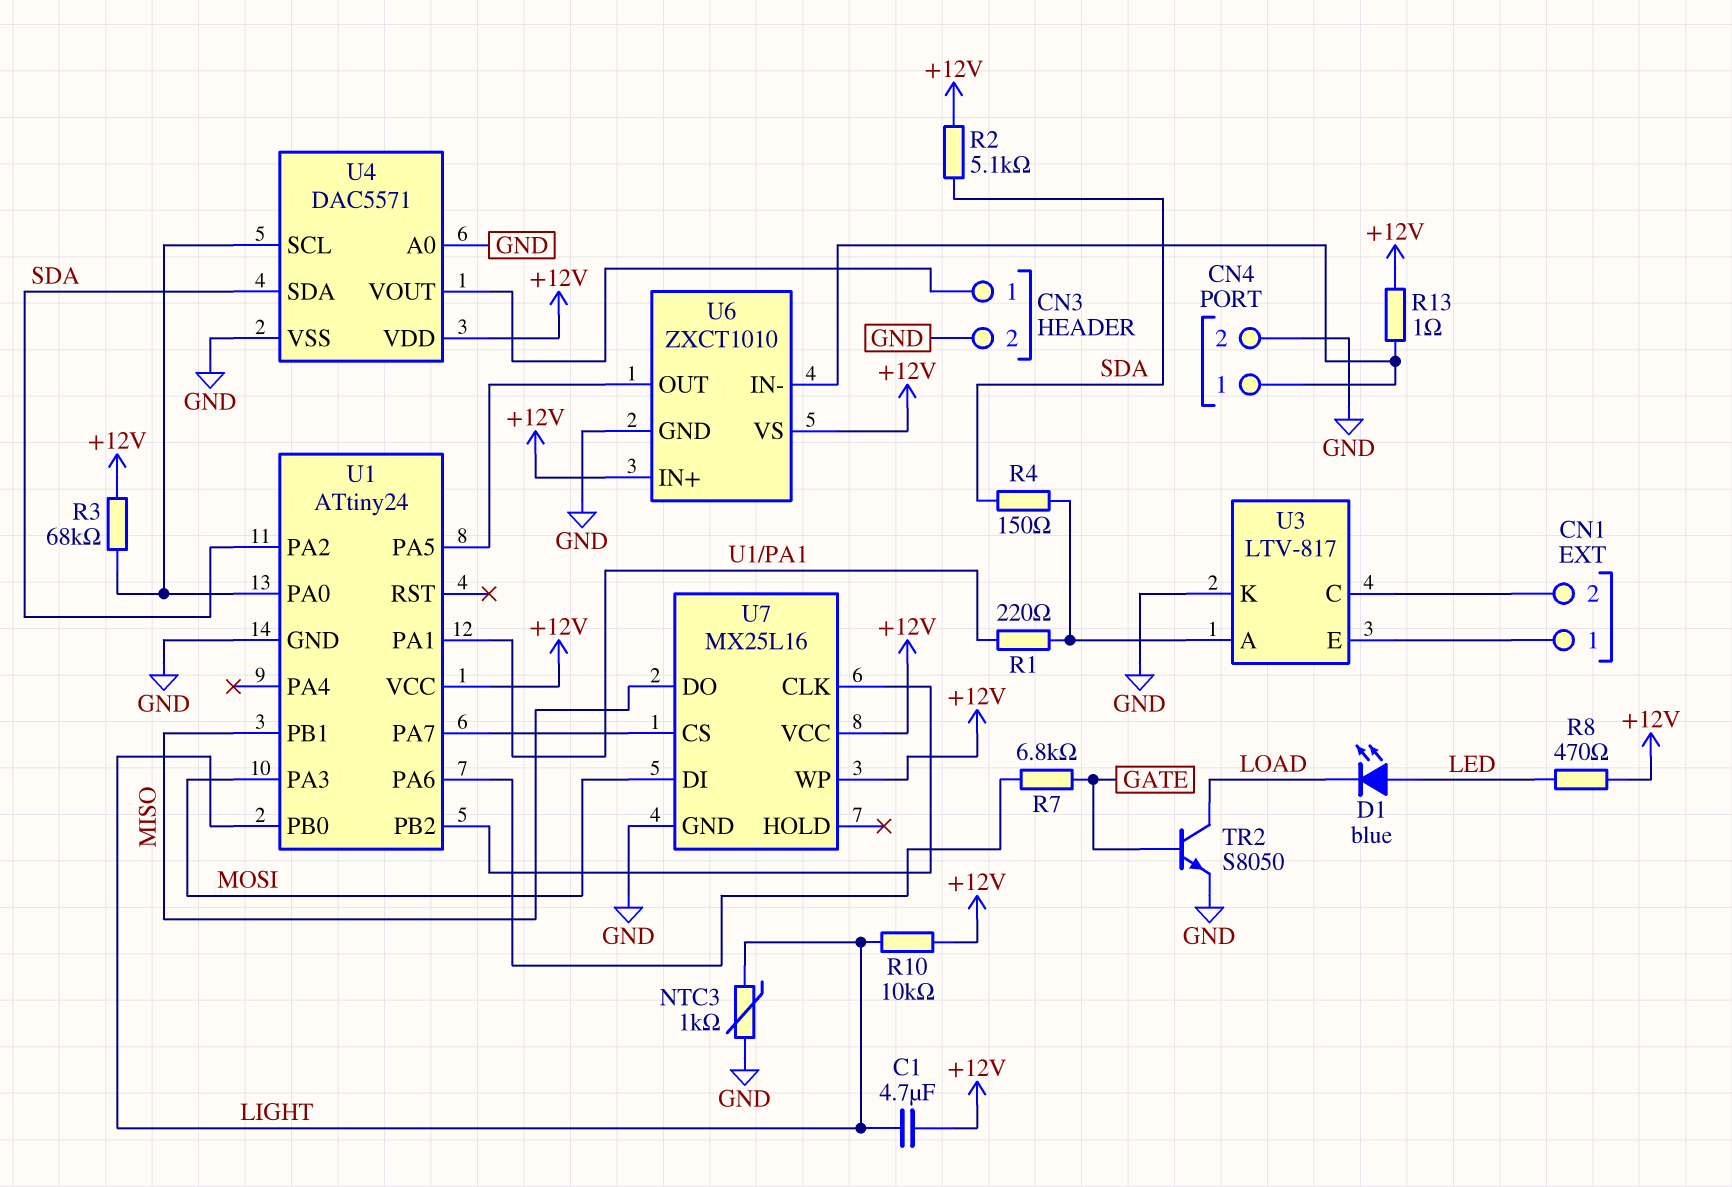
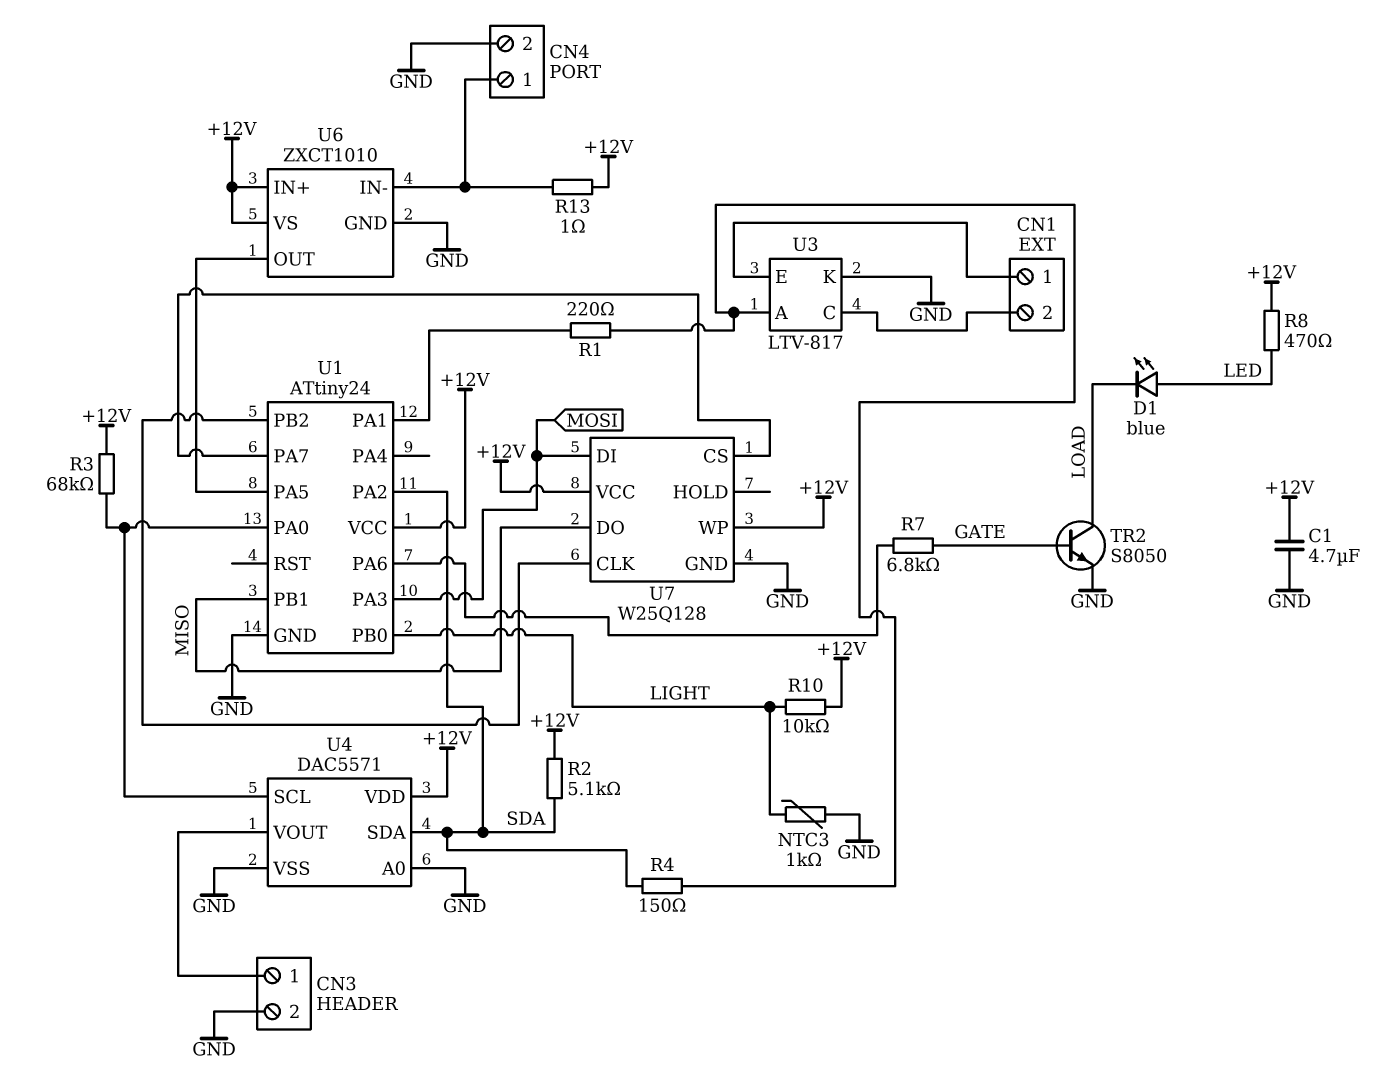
C1: 4.7uF (+12V, LIGHT) -> 4.7uF (+12V, GND)
U7: MX25L16 -> W25Q128

